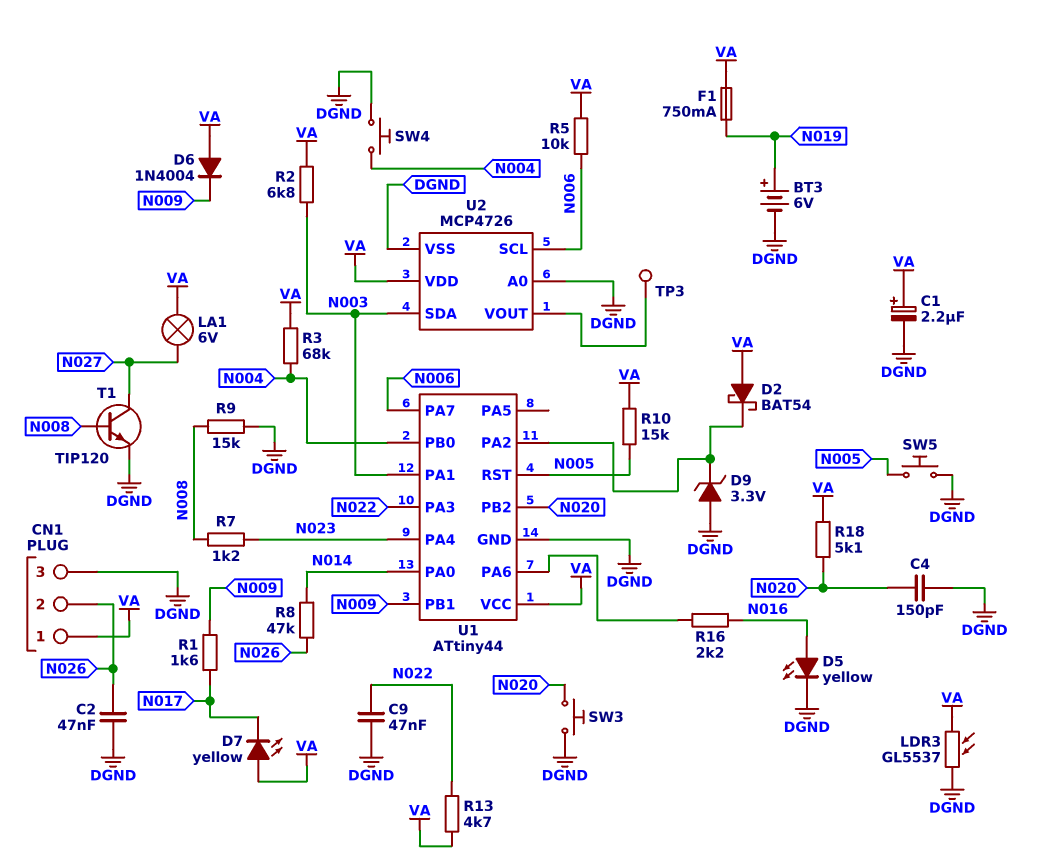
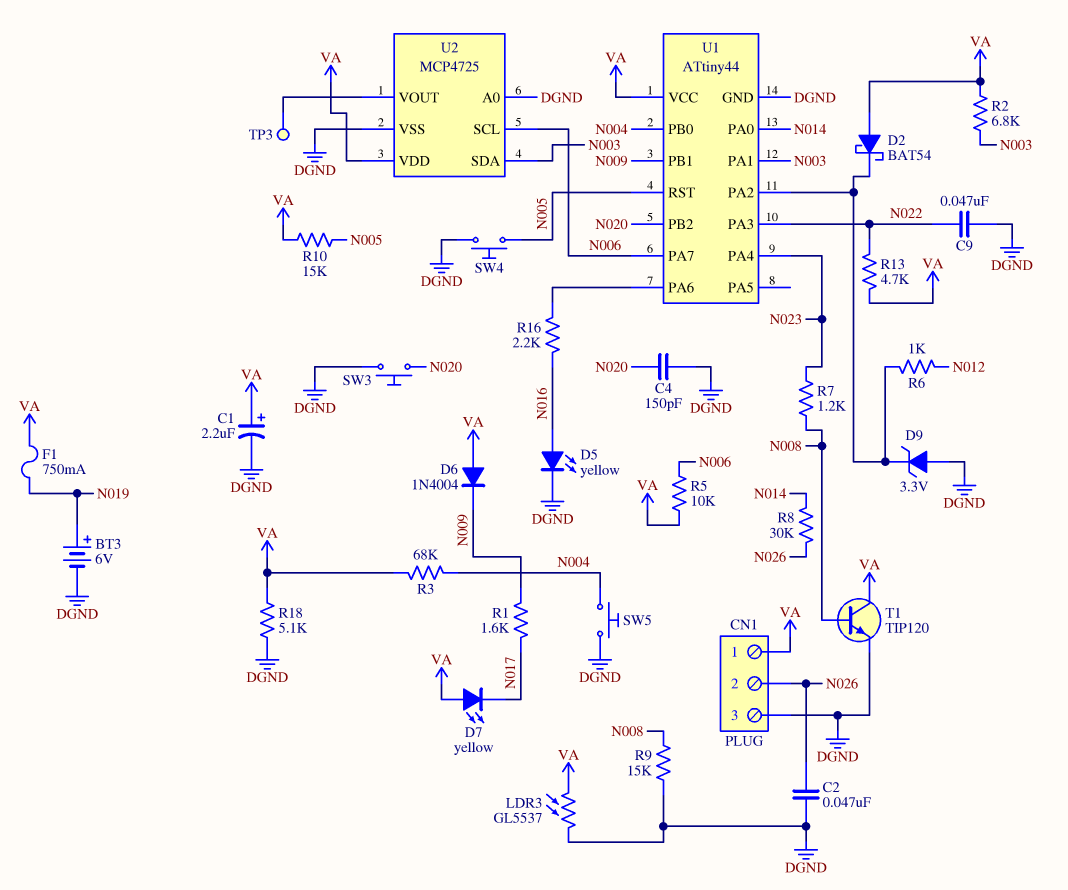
LA1: lamp 6V (N027, VA) -> none
R6: none -> 1k (N012, U1/PA2)
R8: 47k (N014, N026) -> 30k (N014, N026)
R18: 5.1k (N020, VA) -> 5.1k (DGND, VA)
SW4: button (DGND, N004) -> button (DGND, N005)
SW5: button (DGND, N005) -> button (DGND, N004)
T1: NPN TIP120 (B N008, C N027, E DGND) -> NPN TIP120 (B N008, C VA, E DGND)
U2: MCP4726 -> MCP4725

